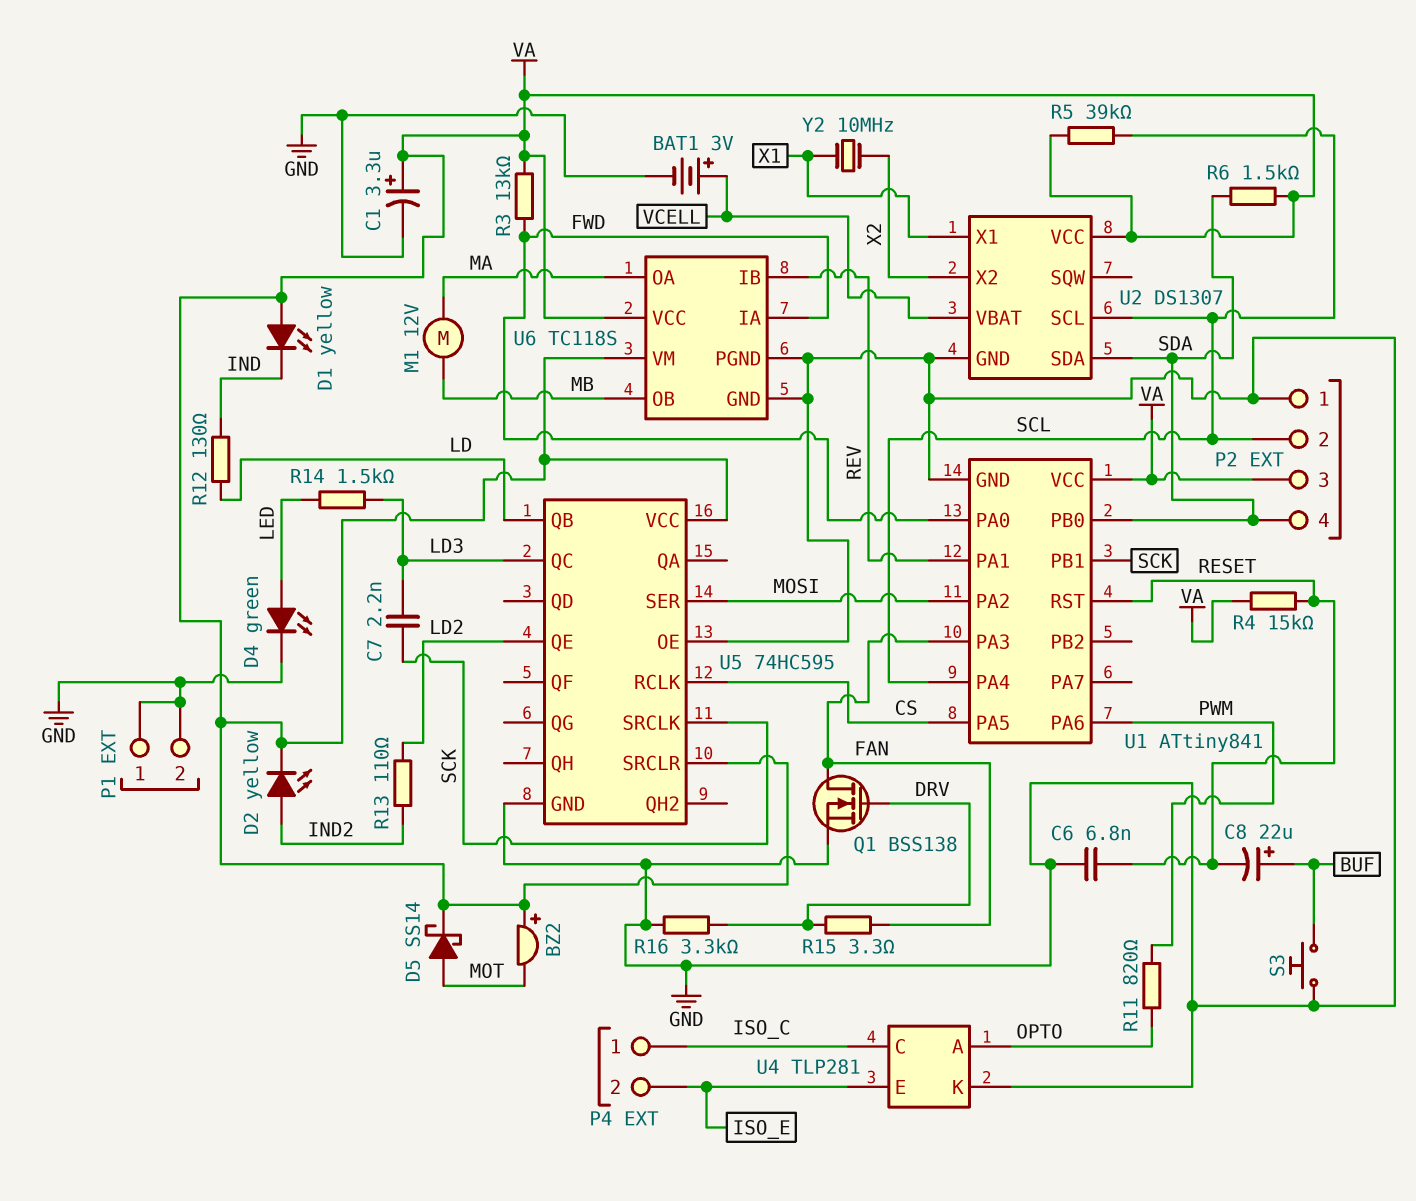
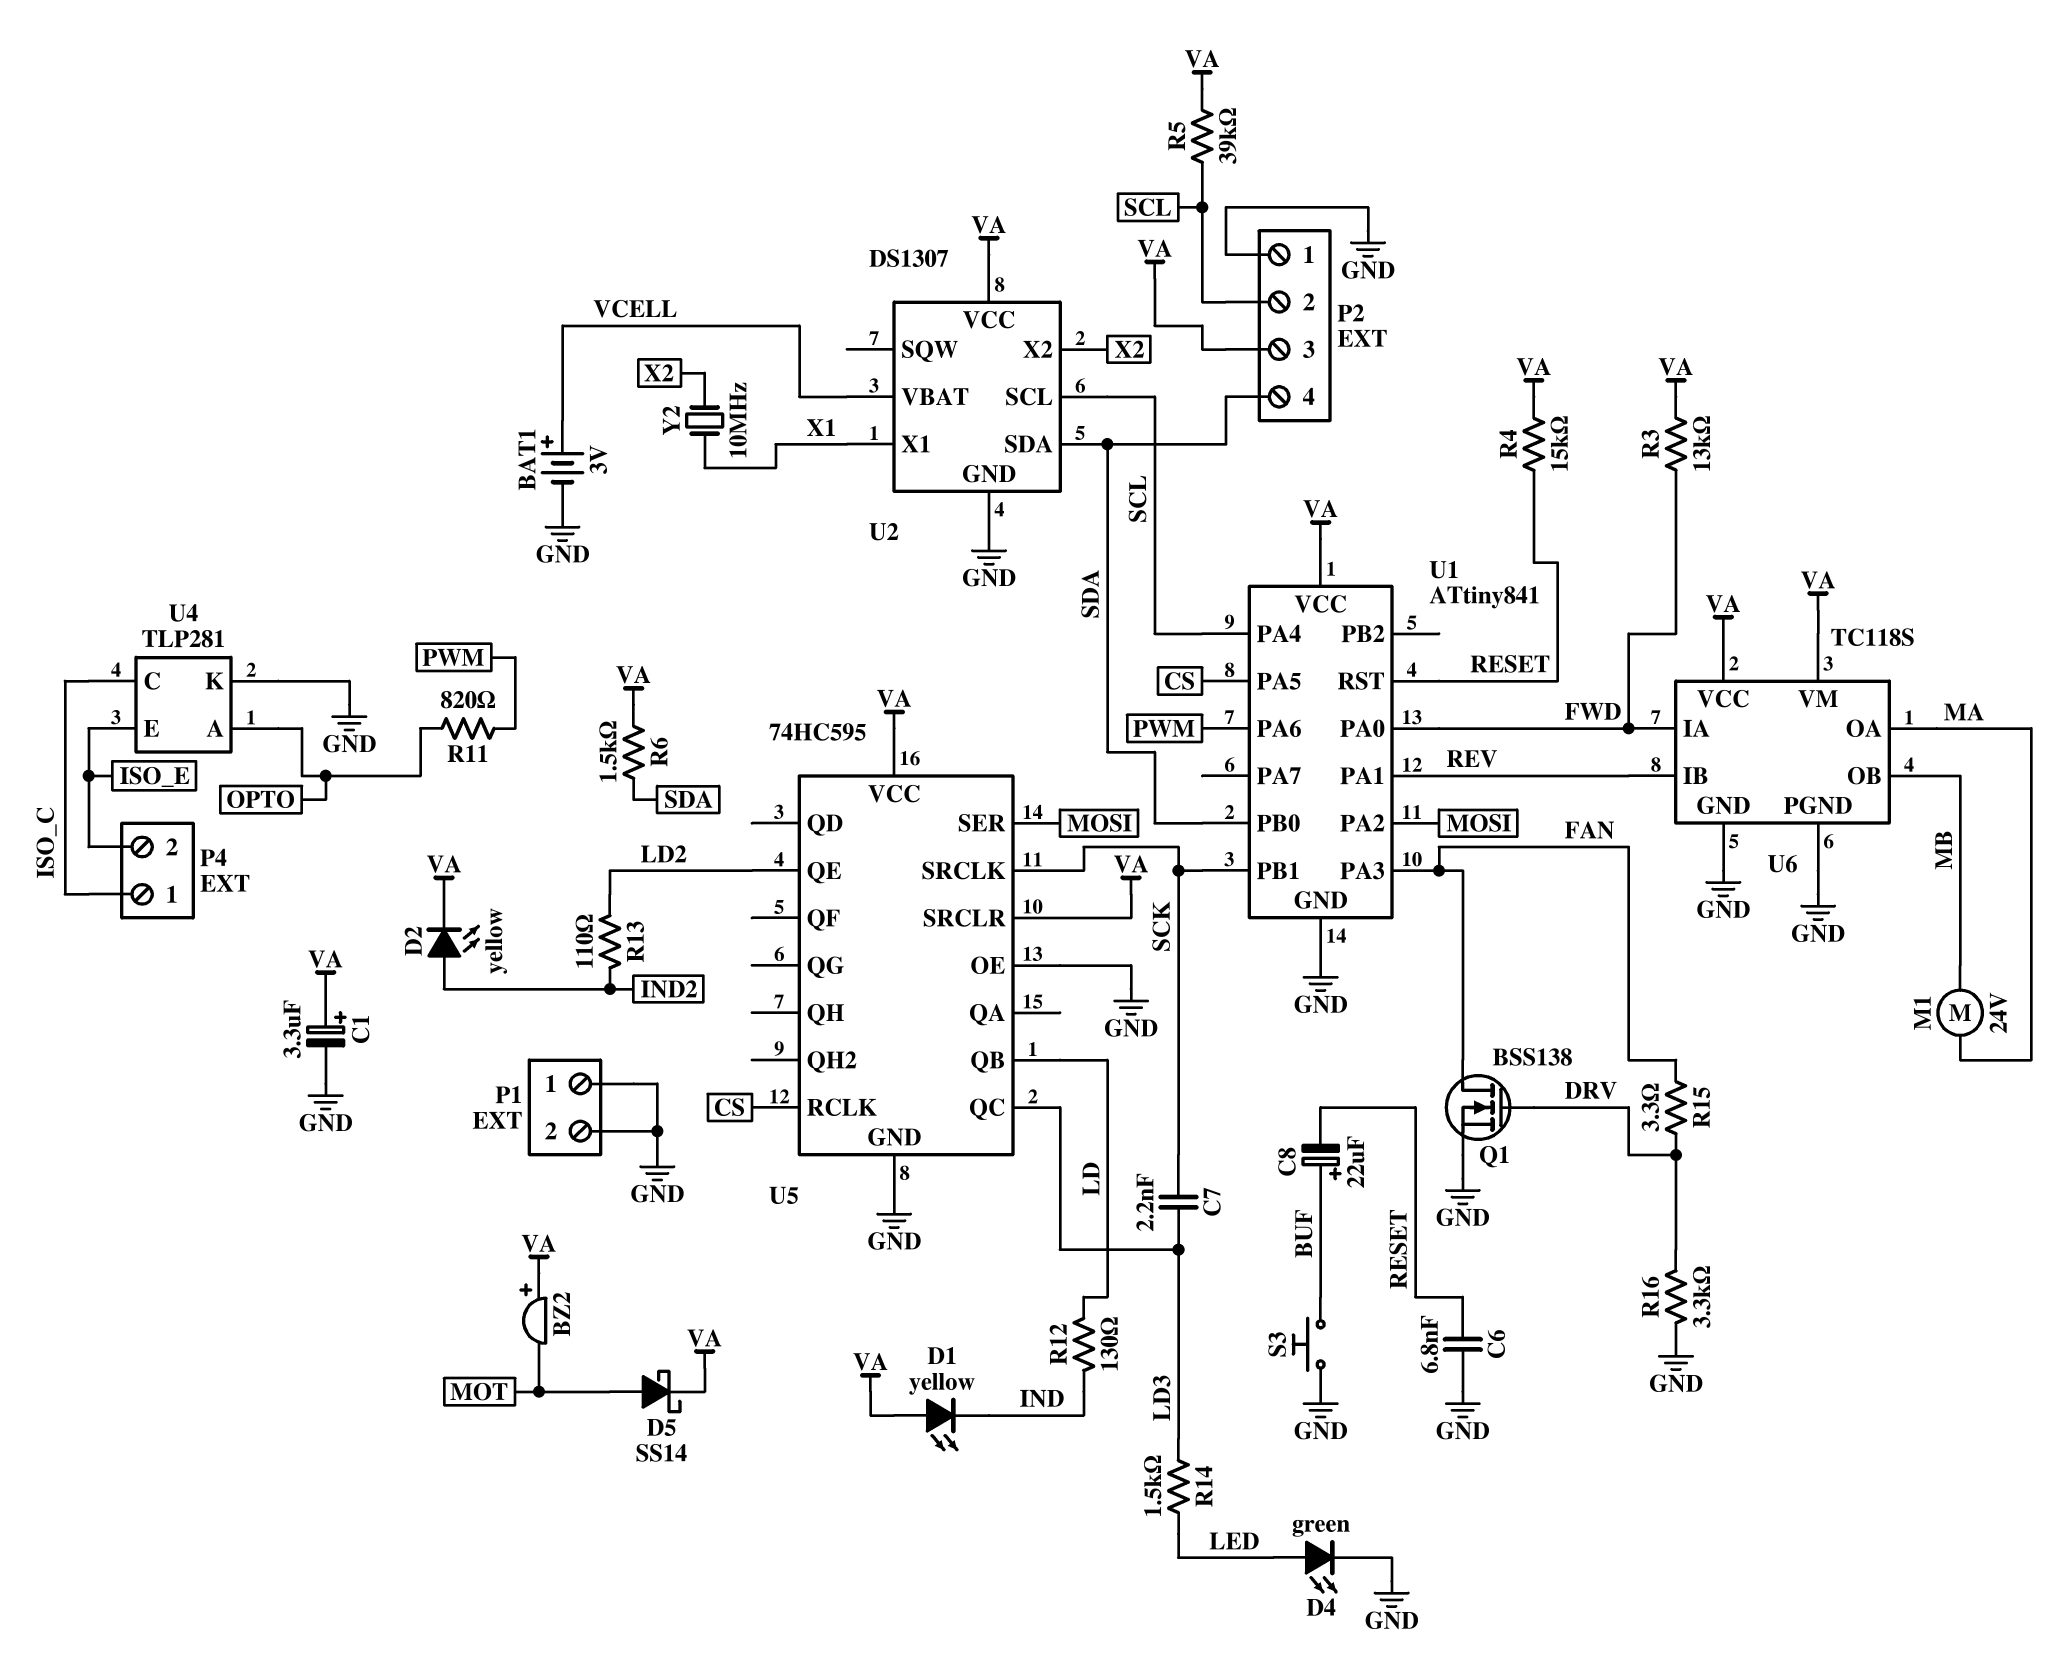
M1: motor 12V (MA, MB) -> motor 24V (MA, MB)

